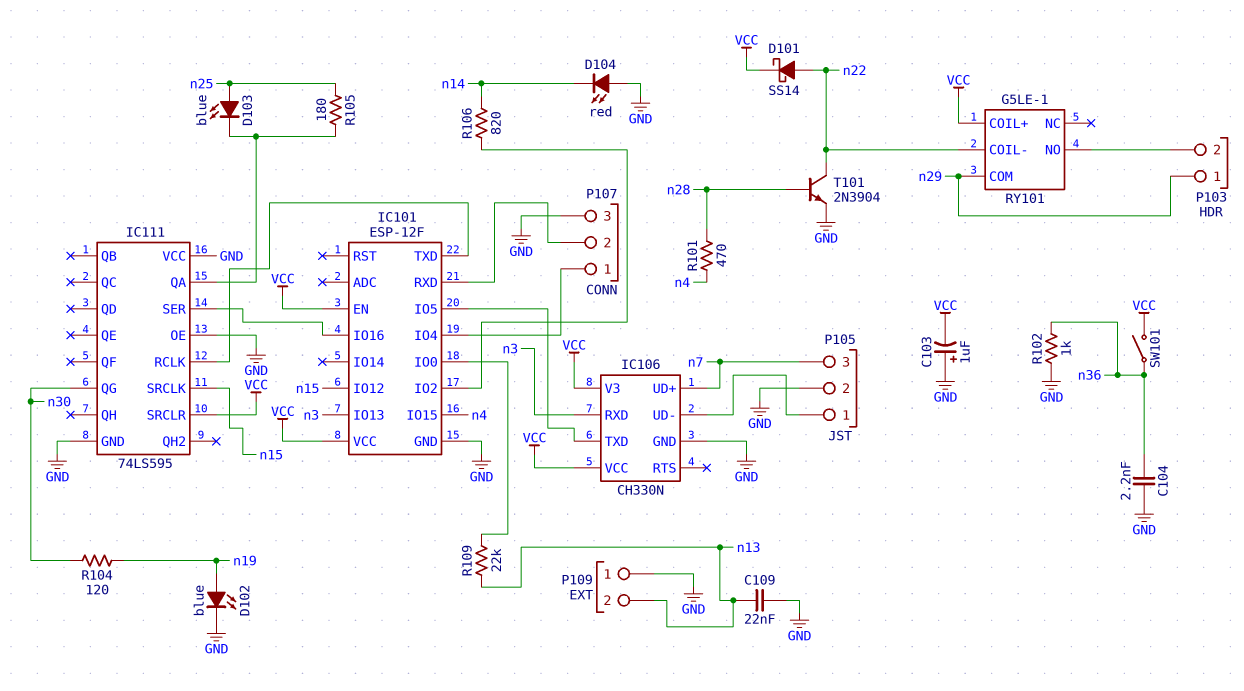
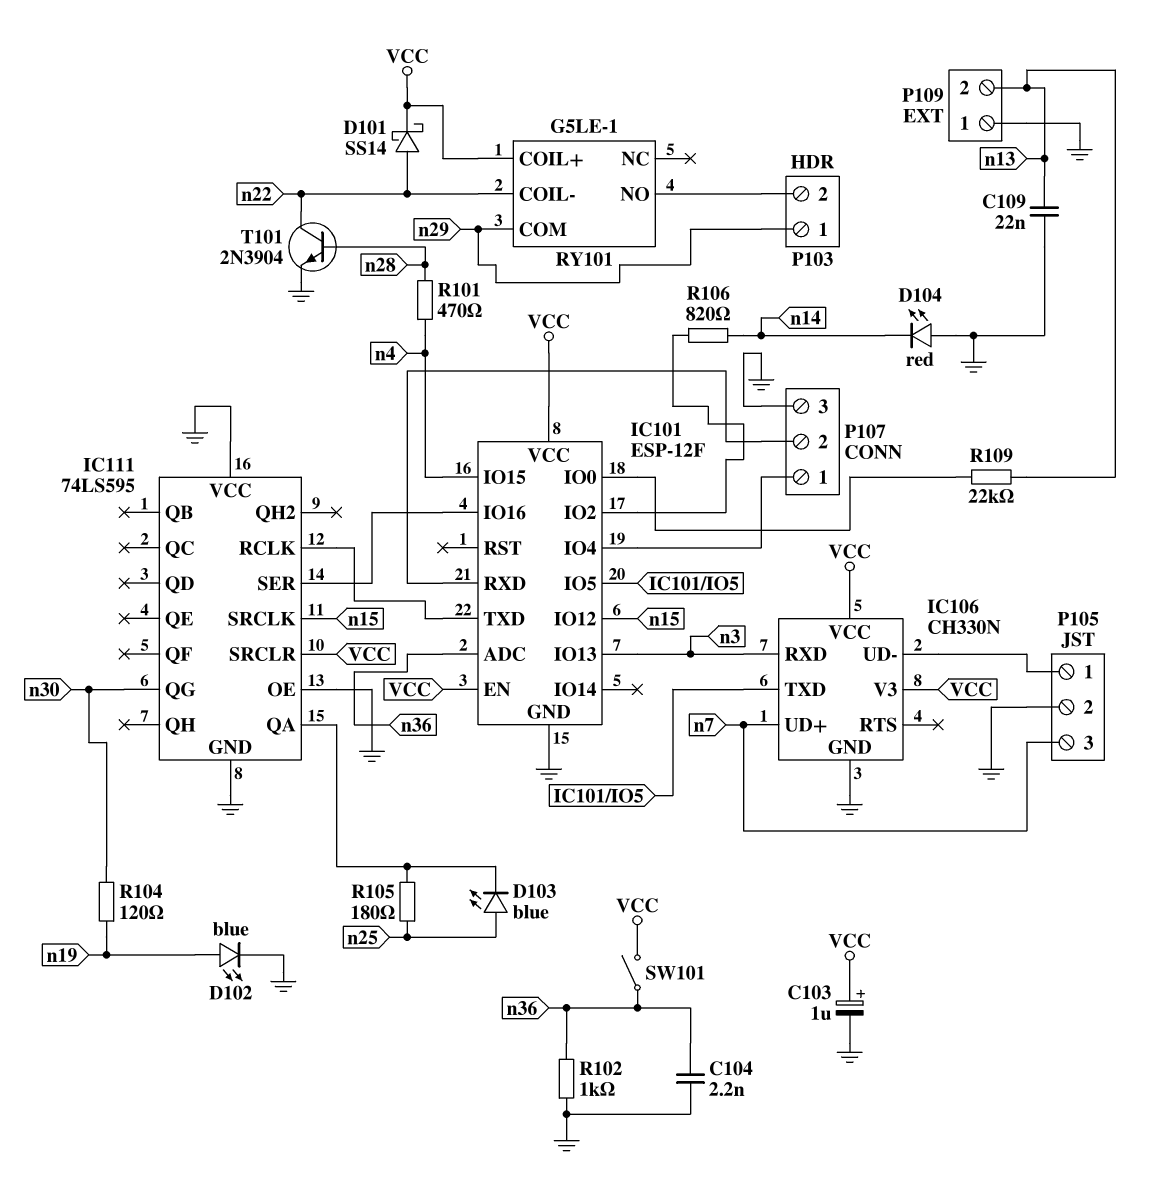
C103: 1uF (plus GND, minus VCC) -> 1uF (plus VCC, minus GND)
IC101 pin ADC: none -> n36

